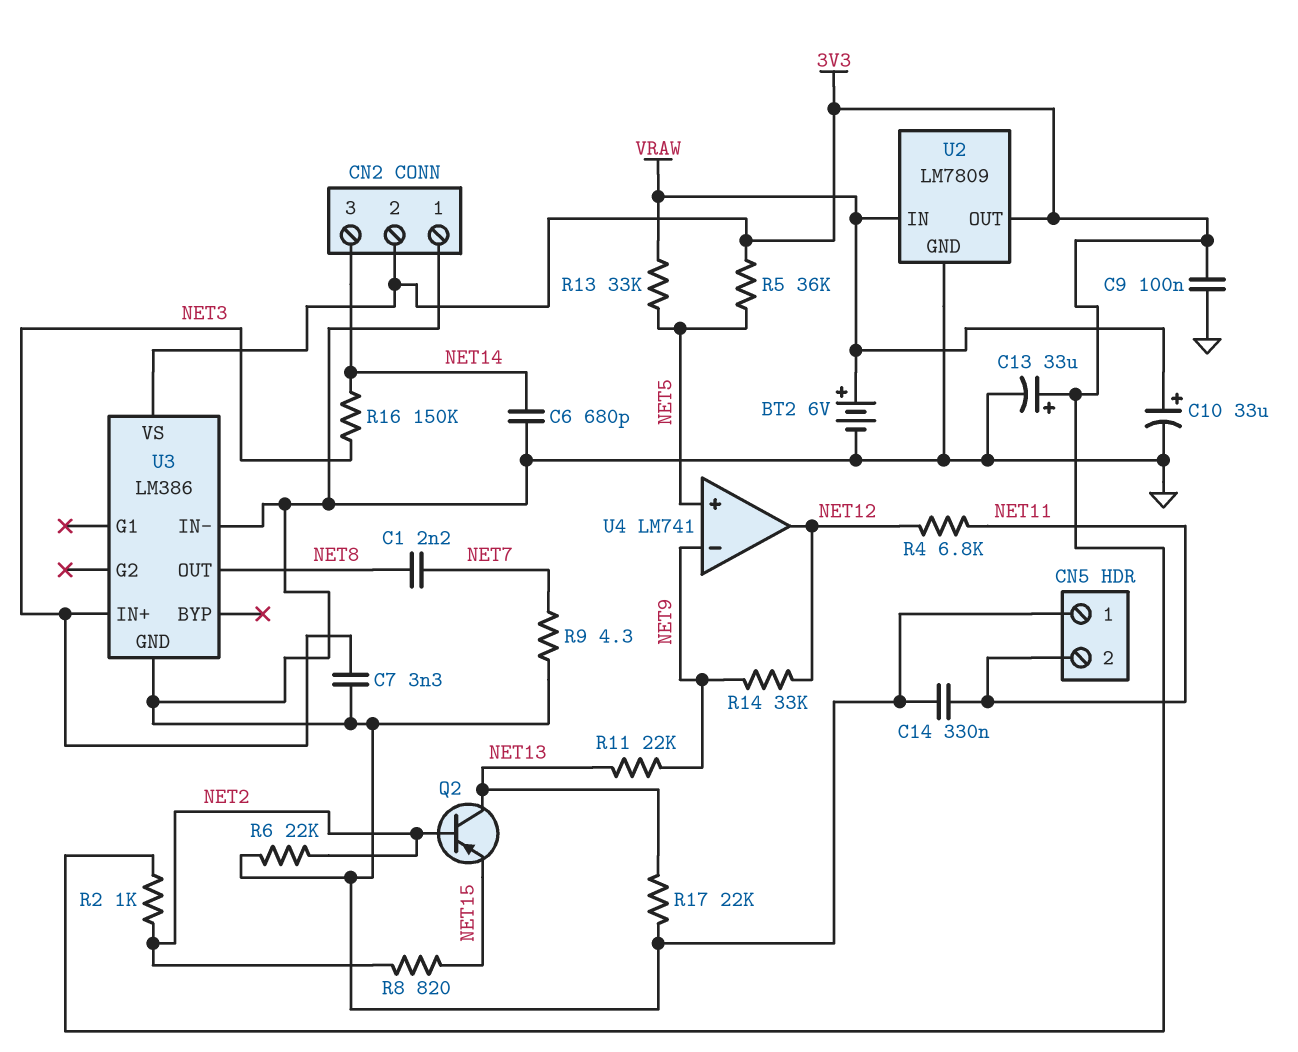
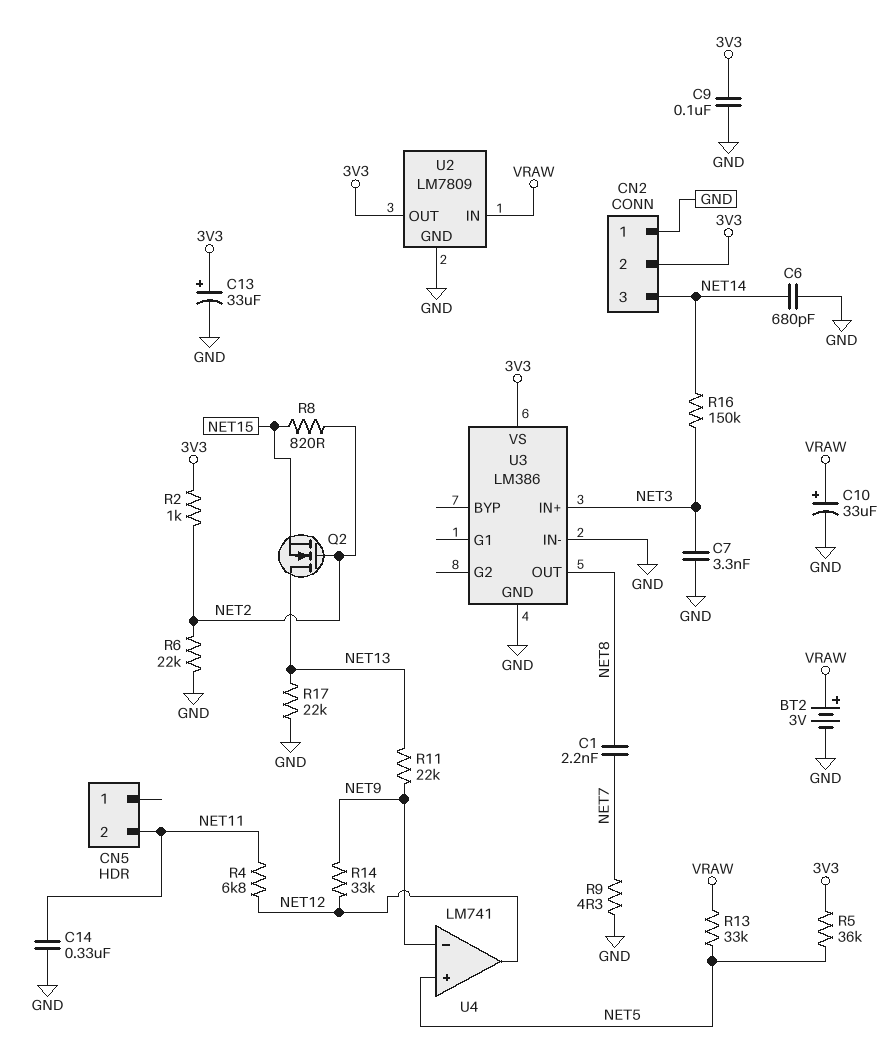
BT2: 6V (plus VRAW, minus GND) -> 3V (plus VRAW, minus GND)
CN5 pin 1: GND -> none
Q2: PNP (B NET2, C NET13, E NET15) -> NMOS (G NET2, D NET13, S NET15)

